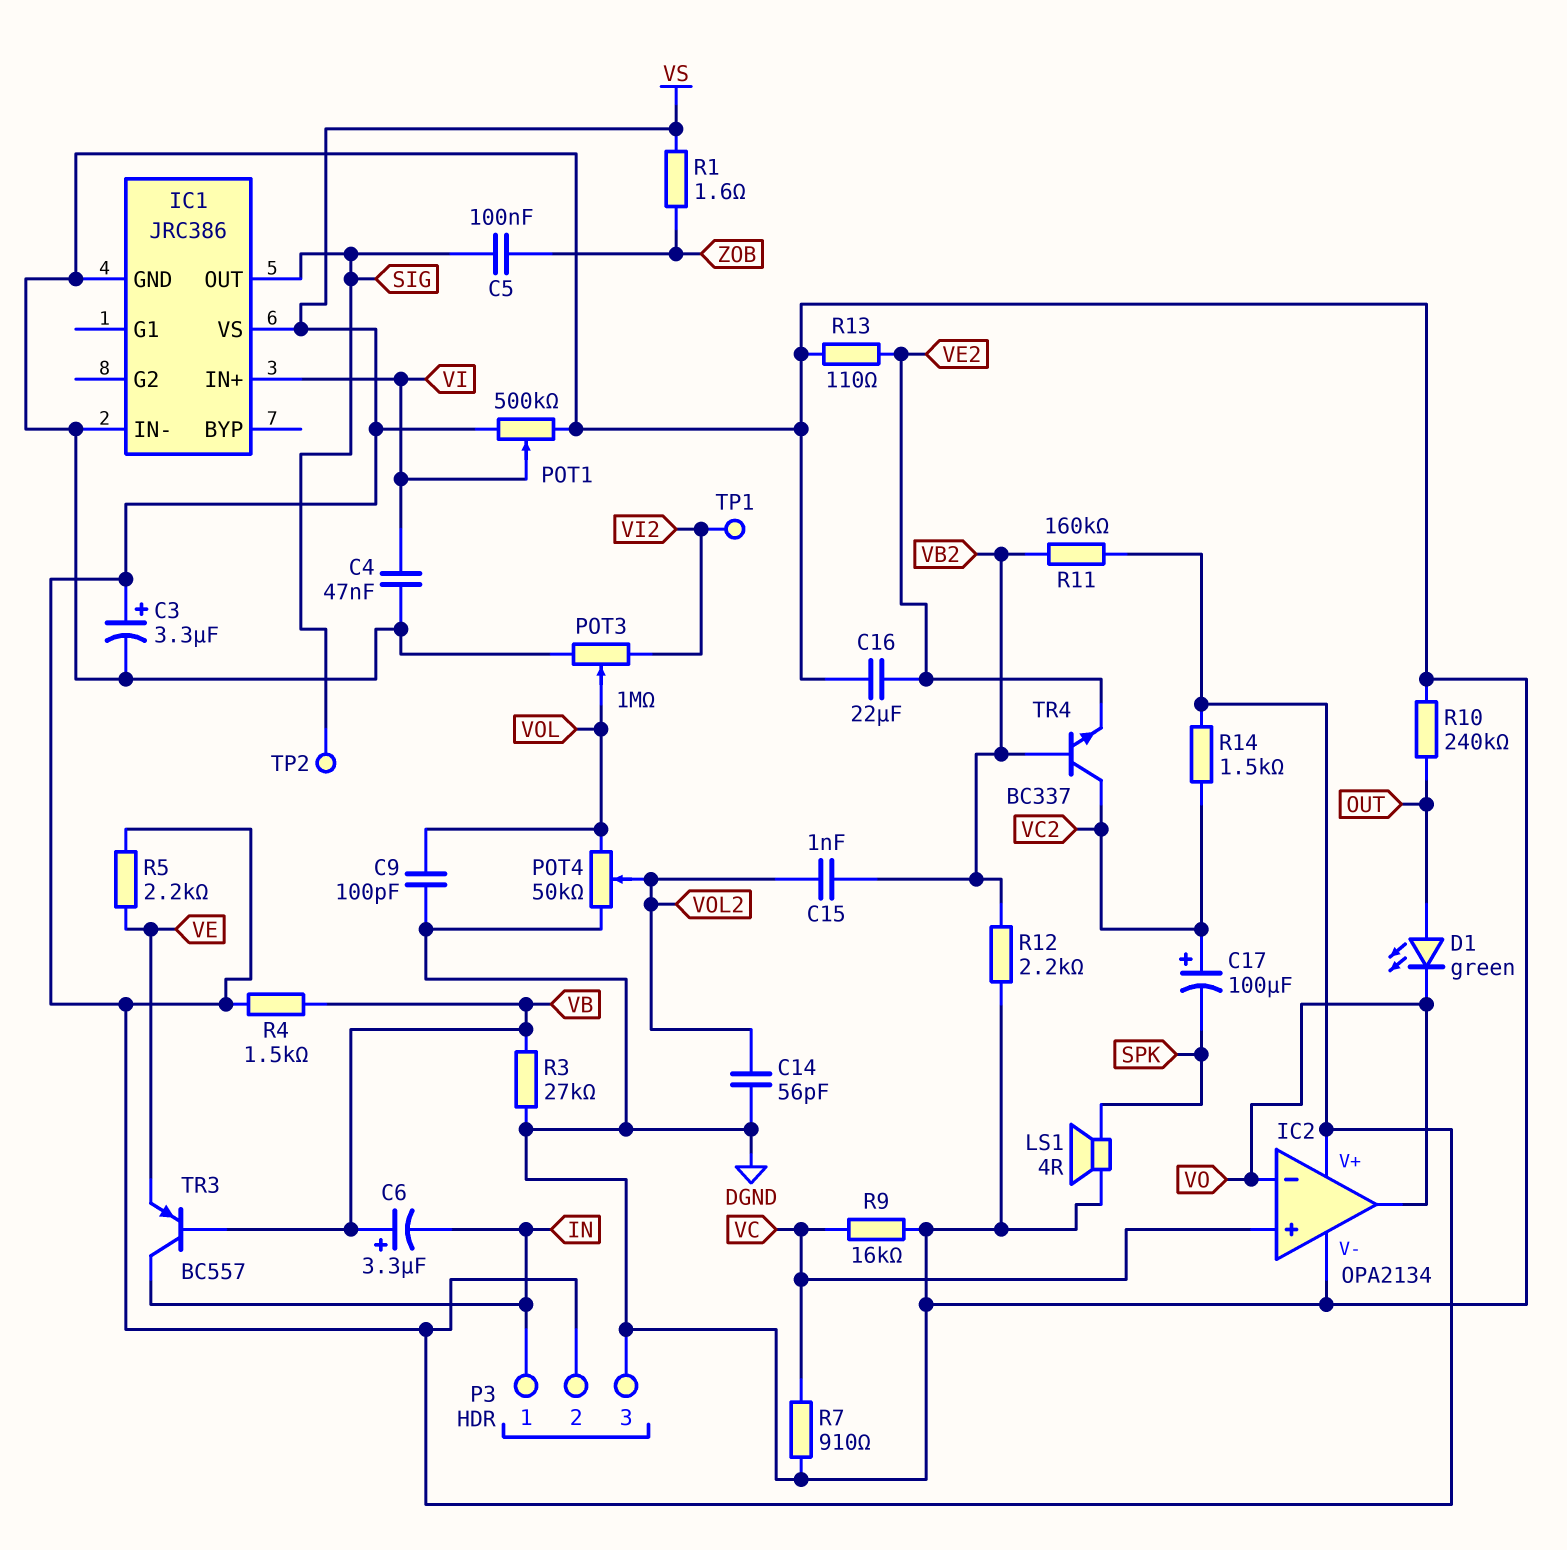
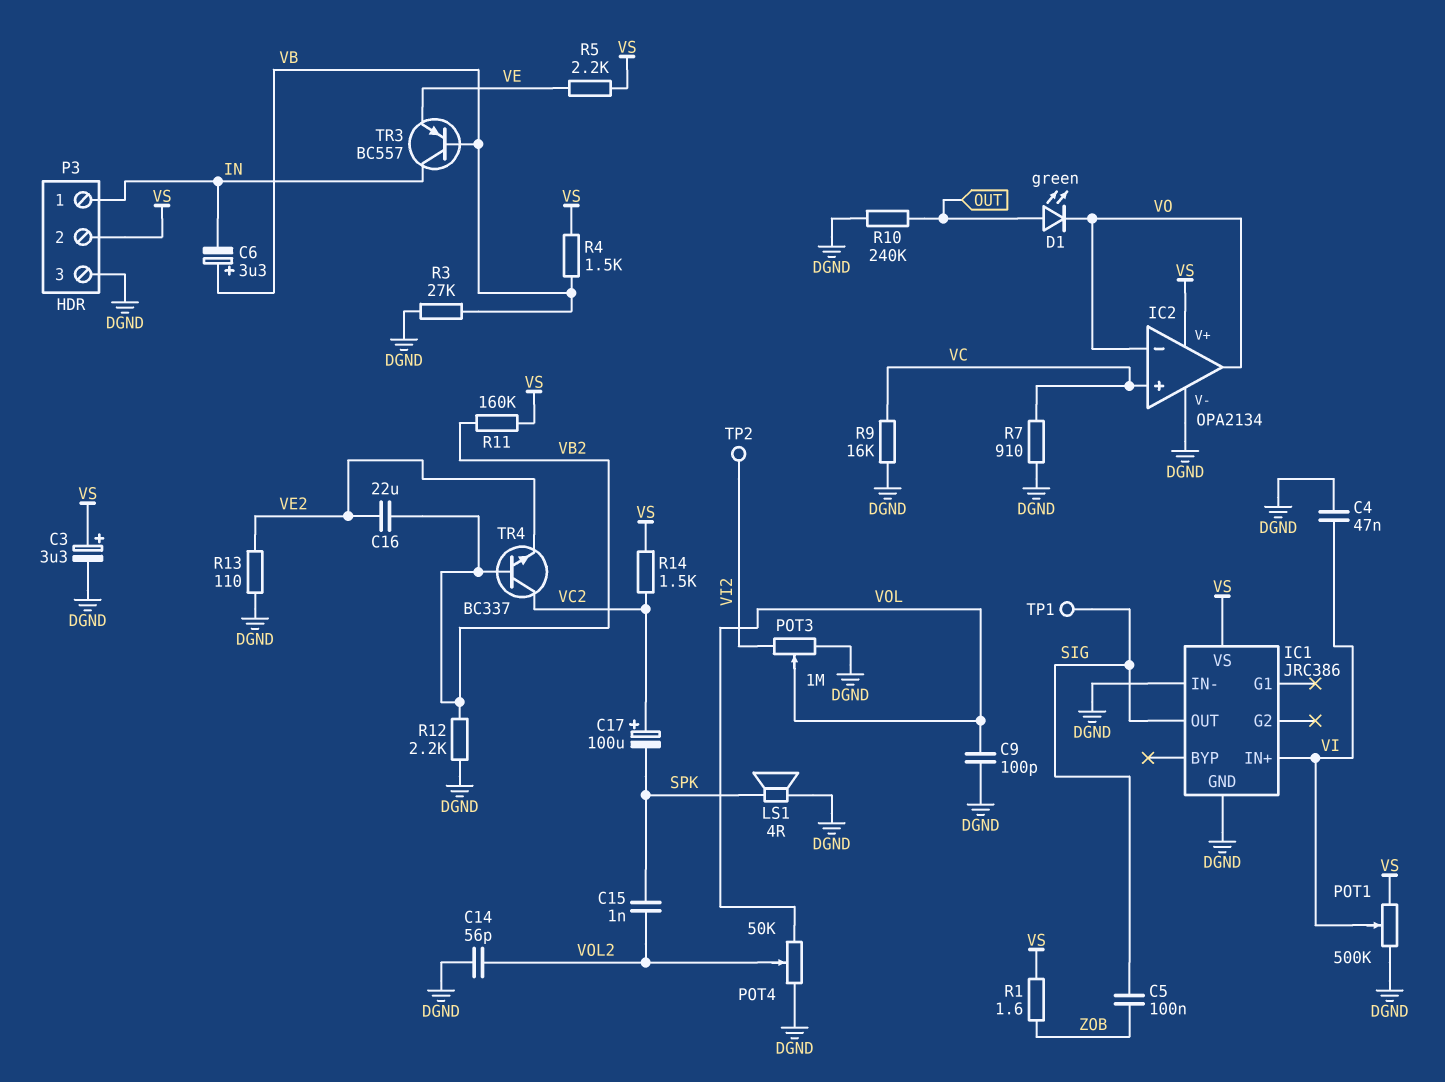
C15: 1nF (VB2, VOL2) -> 1nF (SPK, VOL2)
C16: 22uF (DGND, VE2) -> 22uF (VB2, VE2)
TP1: test point (VI2) -> test point (SIG)
TP2: test point (SIG) -> test point (VI2)

